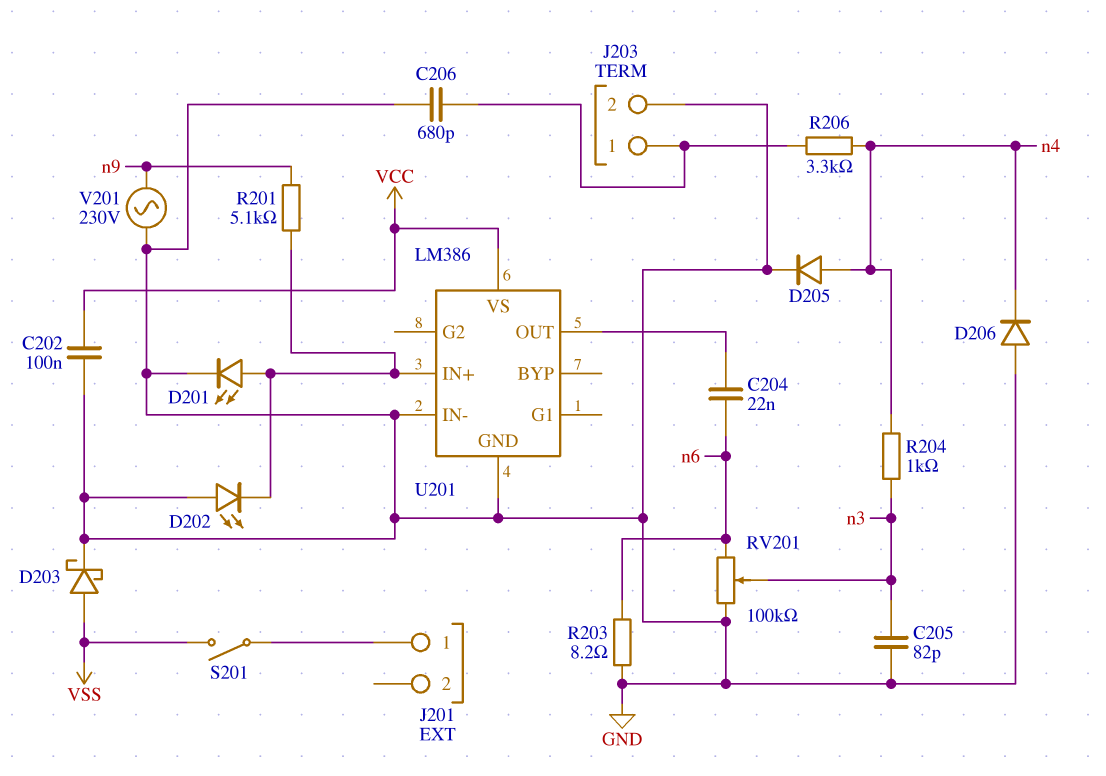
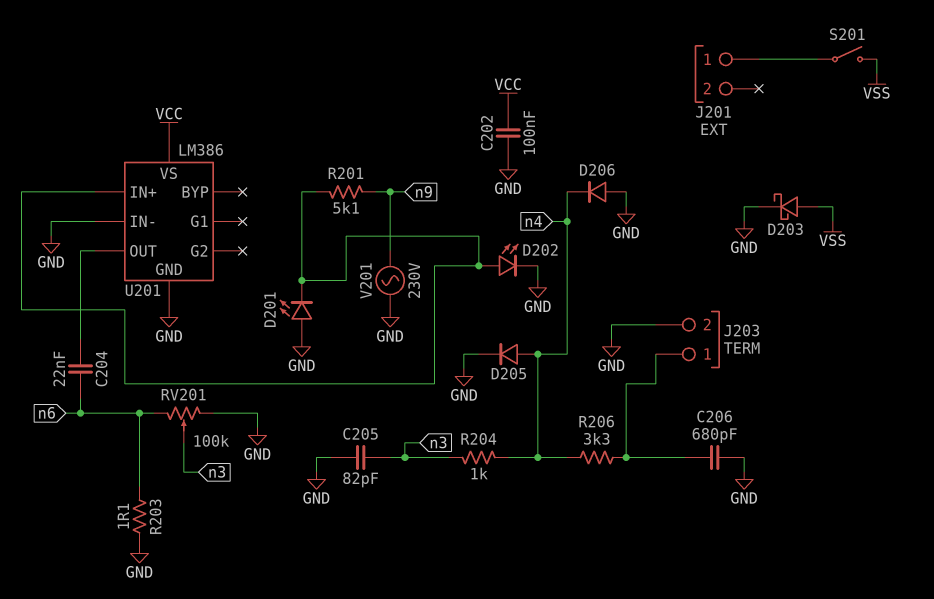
D201: LED (A U201/IN+, K GND) -> LED (A GND, K U201/IN+)
D202: LED (A GND, K U201/IN+) -> LED (A U201/IN+, K GND)
R203: 8.2 (GND, n6) -> 1.1 (GND, n6)

